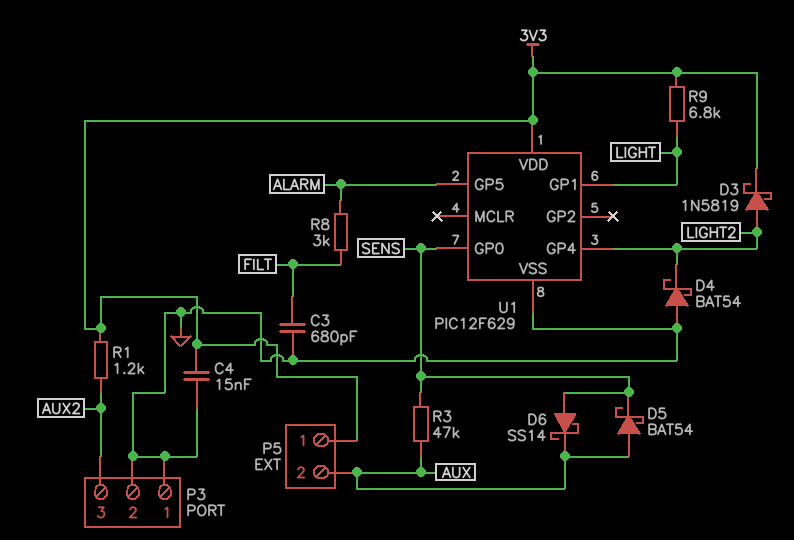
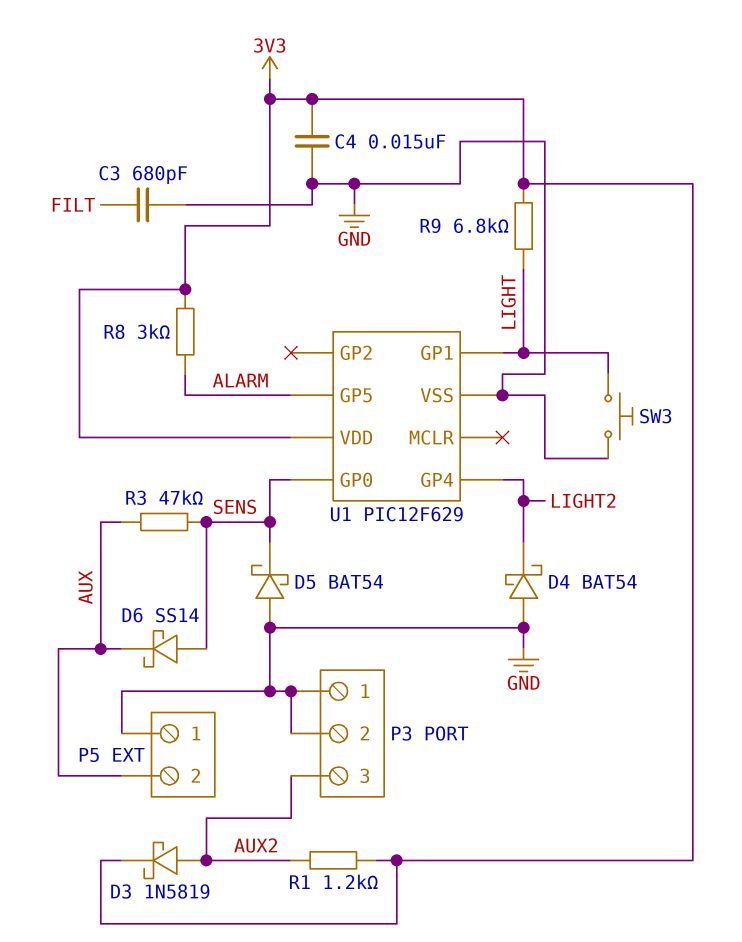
D3: schottky 1N5819 (A LIGHT2, K 3V3) -> schottky 1N5819 (A AUX2, K 3V3)
D5: schottky BAT54 (A AUX, K SENS) -> schottky BAT54 (A GND, K SENS)
P5 pin 1: 3V3 -> GND
R8: 3k (ALARM, FILT) -> 3k (3V3, ALARM)
SW3: none -> button (GND, LIGHT)

